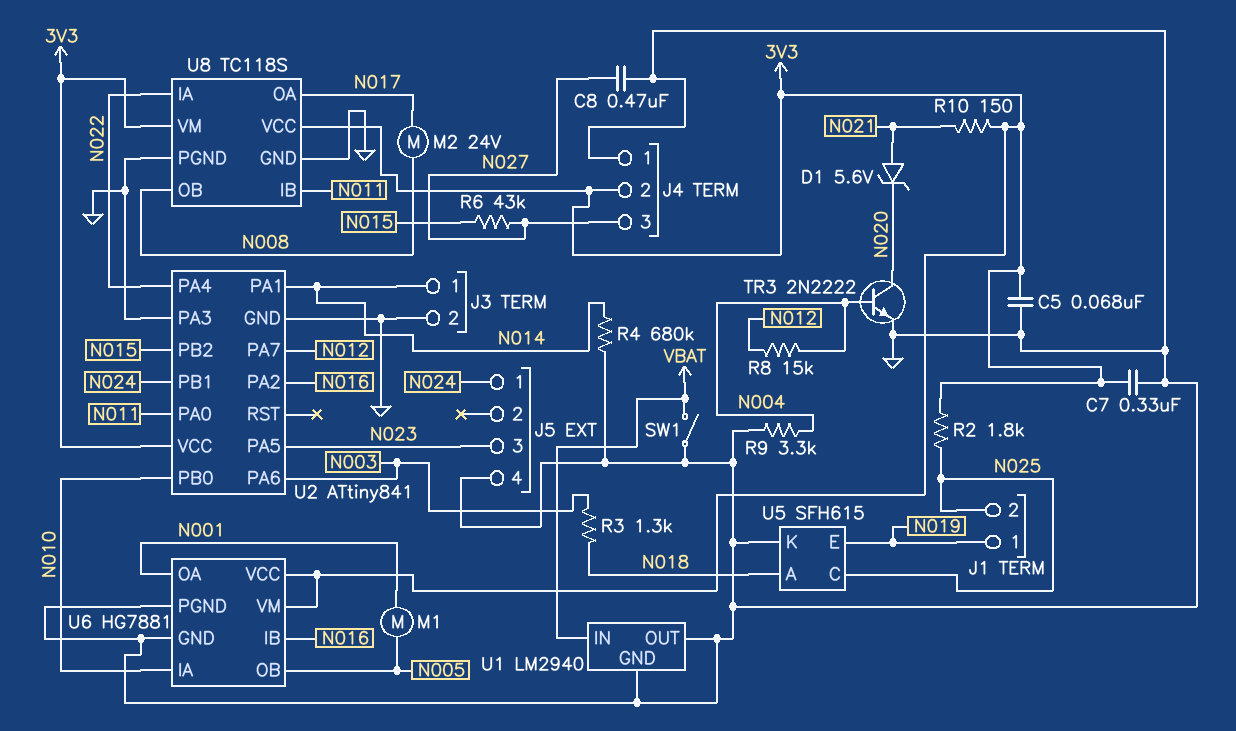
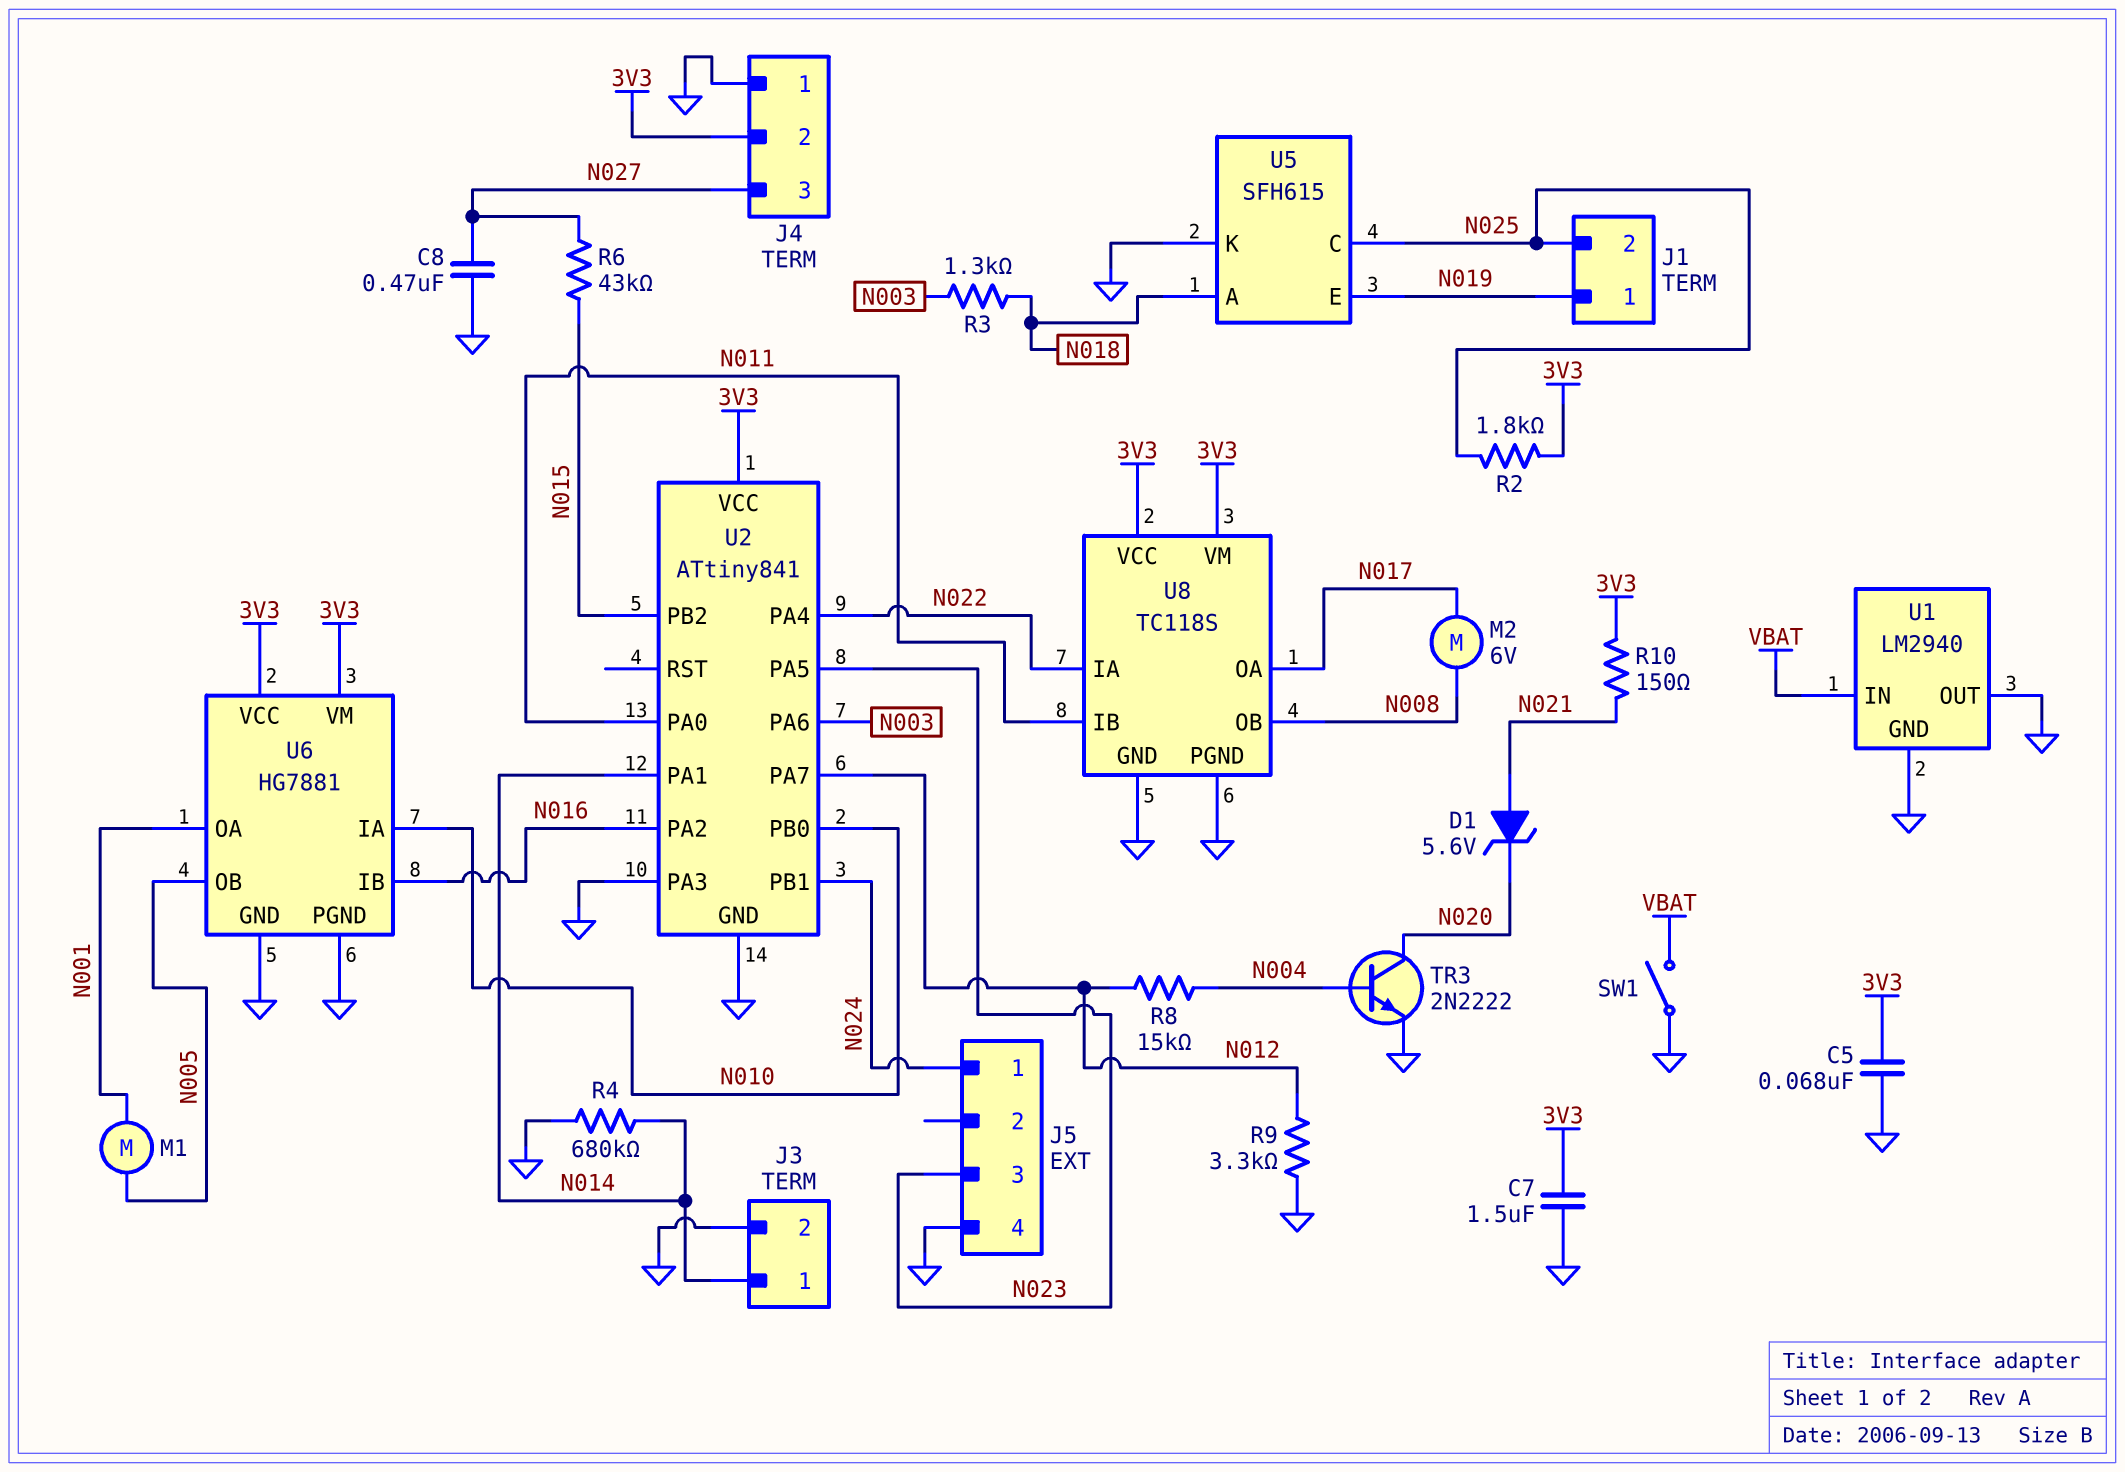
C7: 330nF (3V3, GND) -> 1.5uF (3V3, GND)
M2: motor 24V (N008, N017) -> motor 6V (N008, N017)
R9: 3.3k (GND, N004) -> 3.3k (GND, N012)

